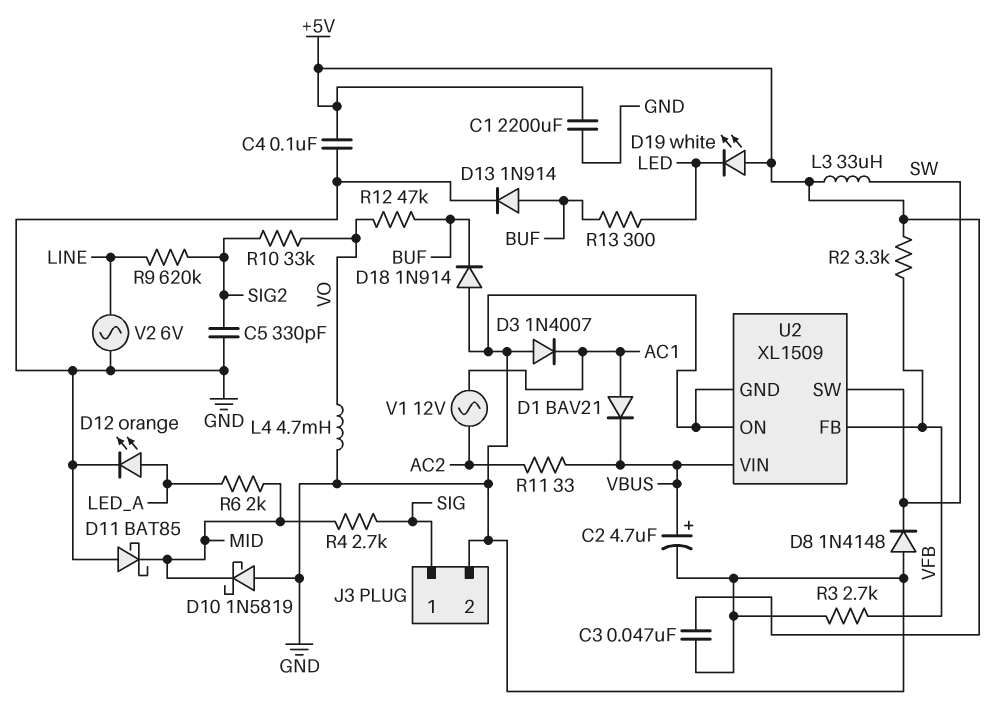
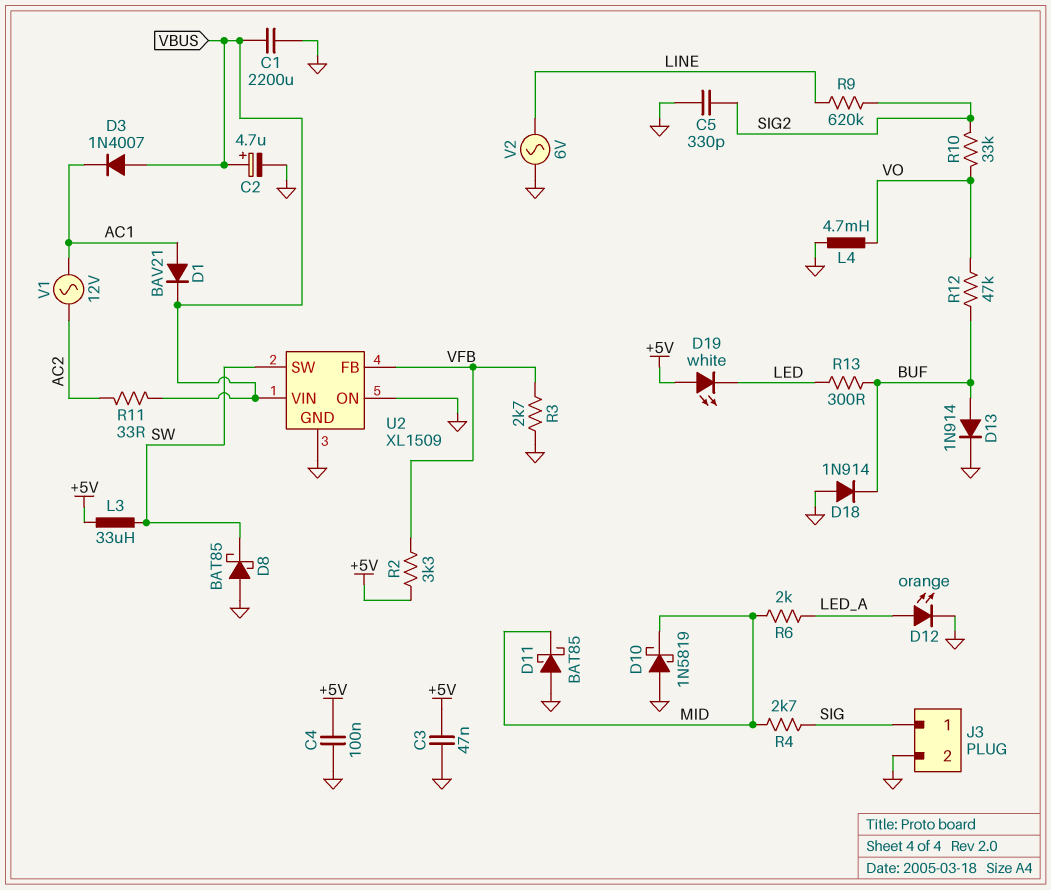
C1: 2200uF (+5V, GND) -> 2200uF (GND, VBUS)
D3: diode 1N4007 (A GND, K AC1) -> diode 1N4007 (A VBUS, K AC1)
D8: diode 1N4148 (A GND, K SW) -> schottky BAT85 (A GND, K SW)

